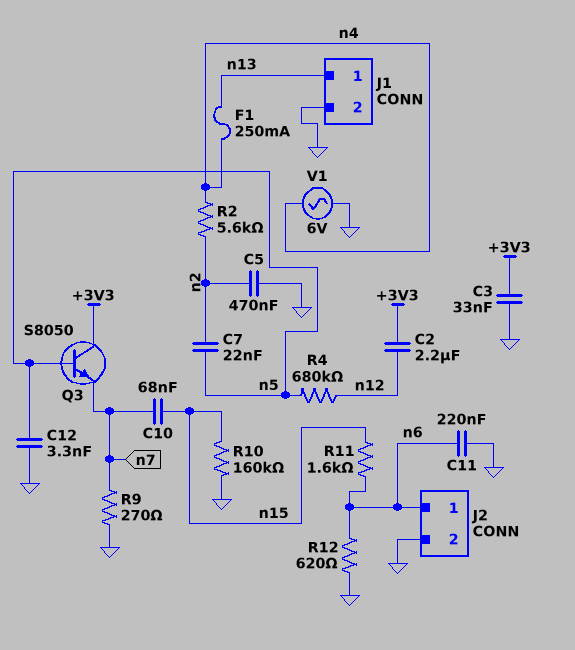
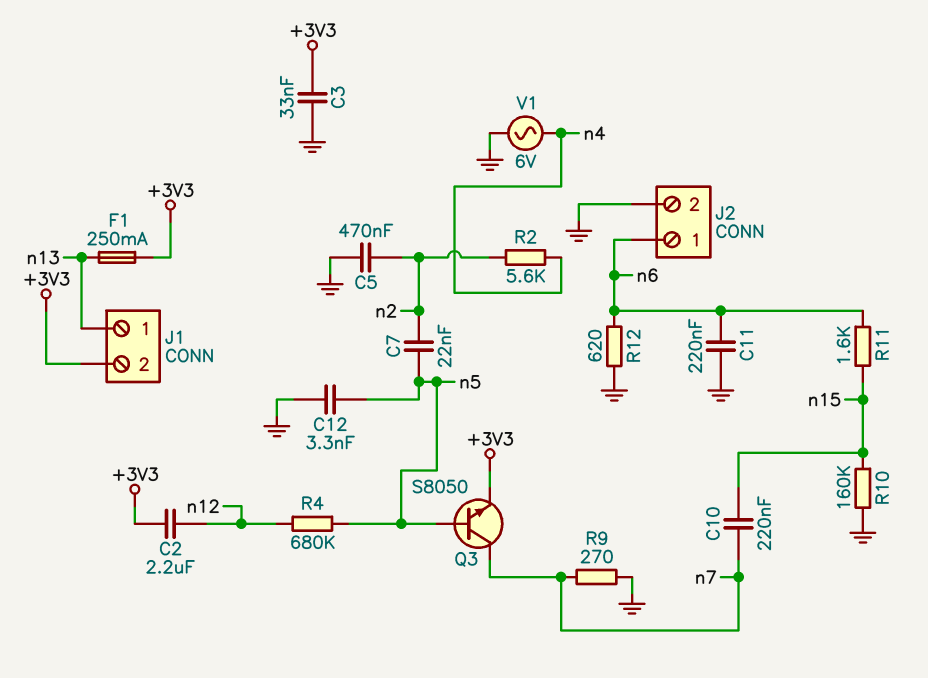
C10: 68nF (n7, n15) -> 220nF (n7, n15)
F1: 250mA (n4, n13) -> 250mA (+3V3, n13)
J1 pin 2: GND -> +3V3
Q3: NPN S8050 (B n5, C +3V3, E n7) -> NPN S8050 (B n5, C n7, E +3V3)

